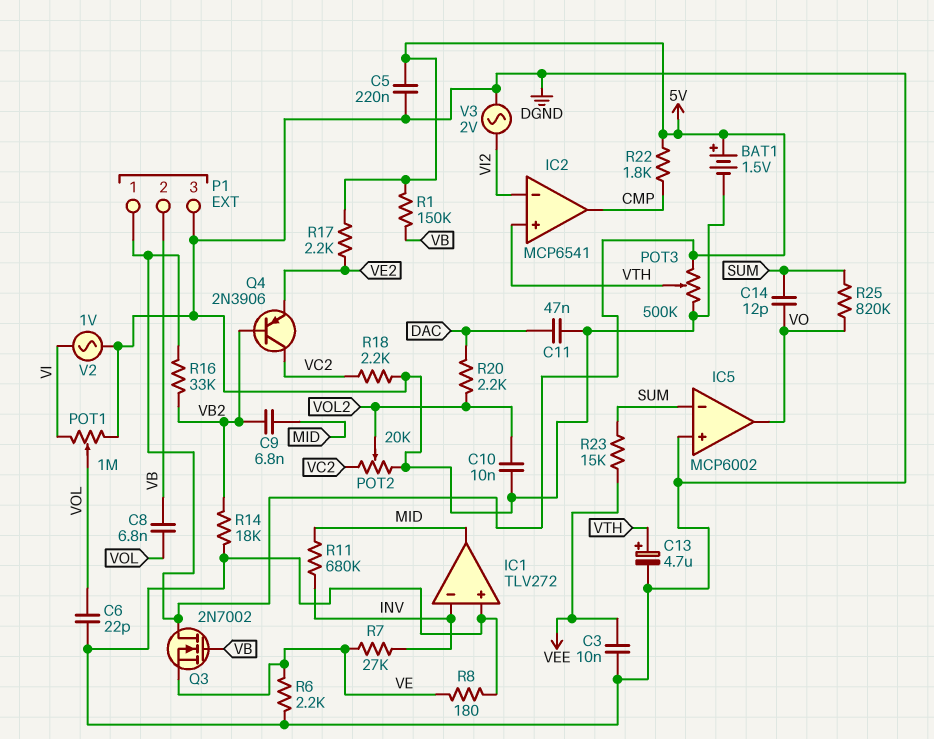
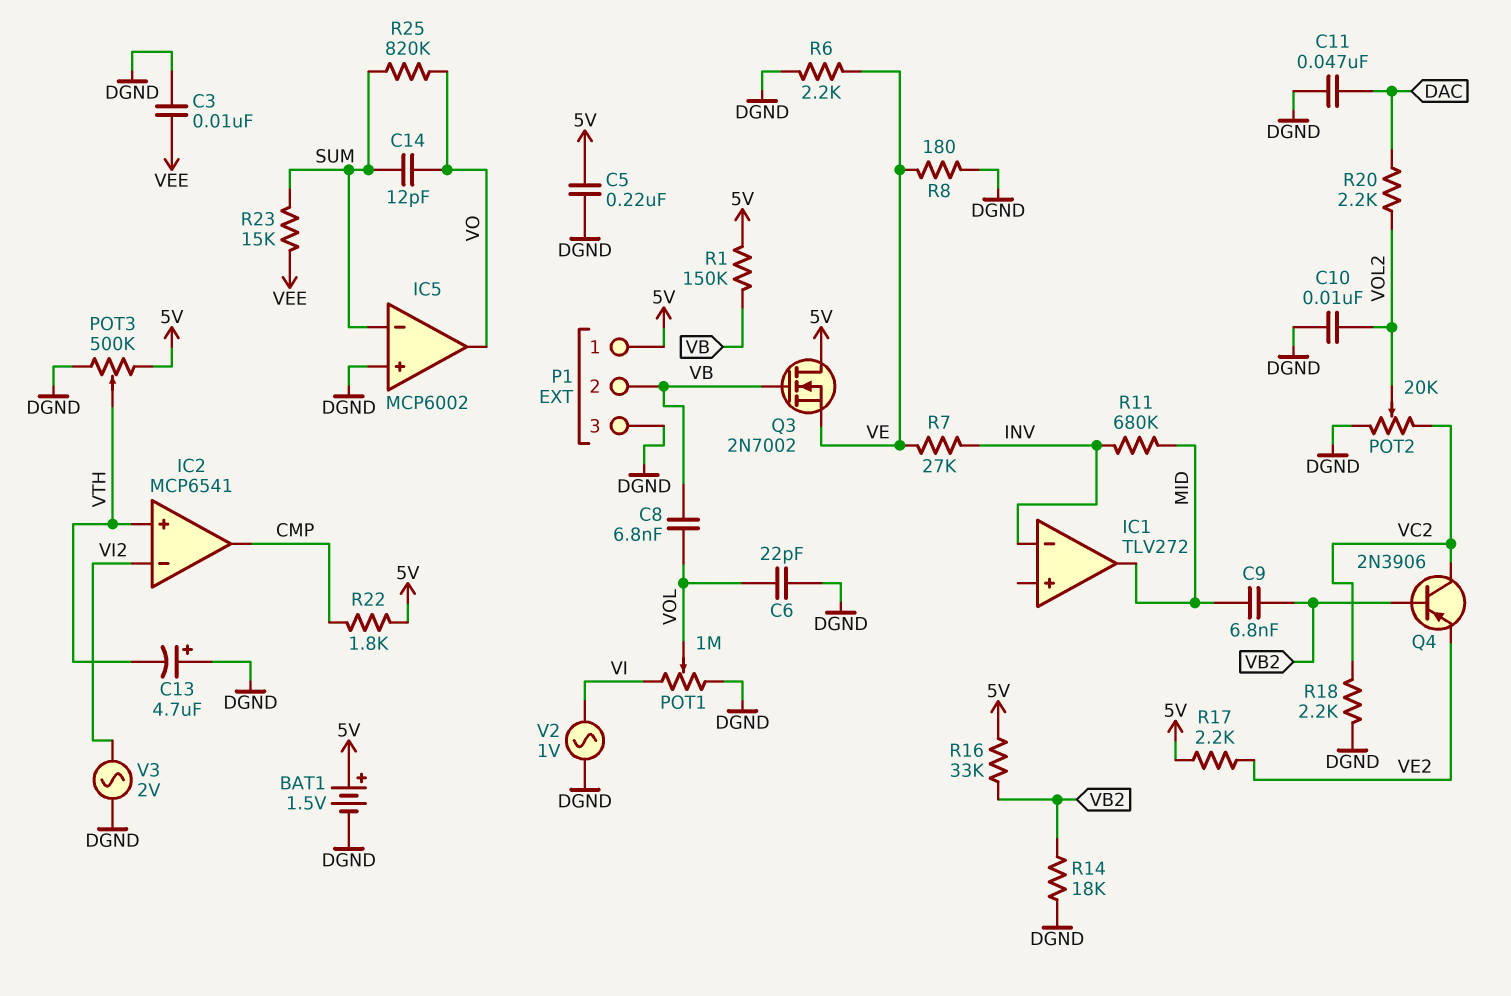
C13: 4.7uF (plus VTH, minus DGND) -> 4.7uF (plus DGND, minus VTH)
IC1 pin in+: DGND -> none

